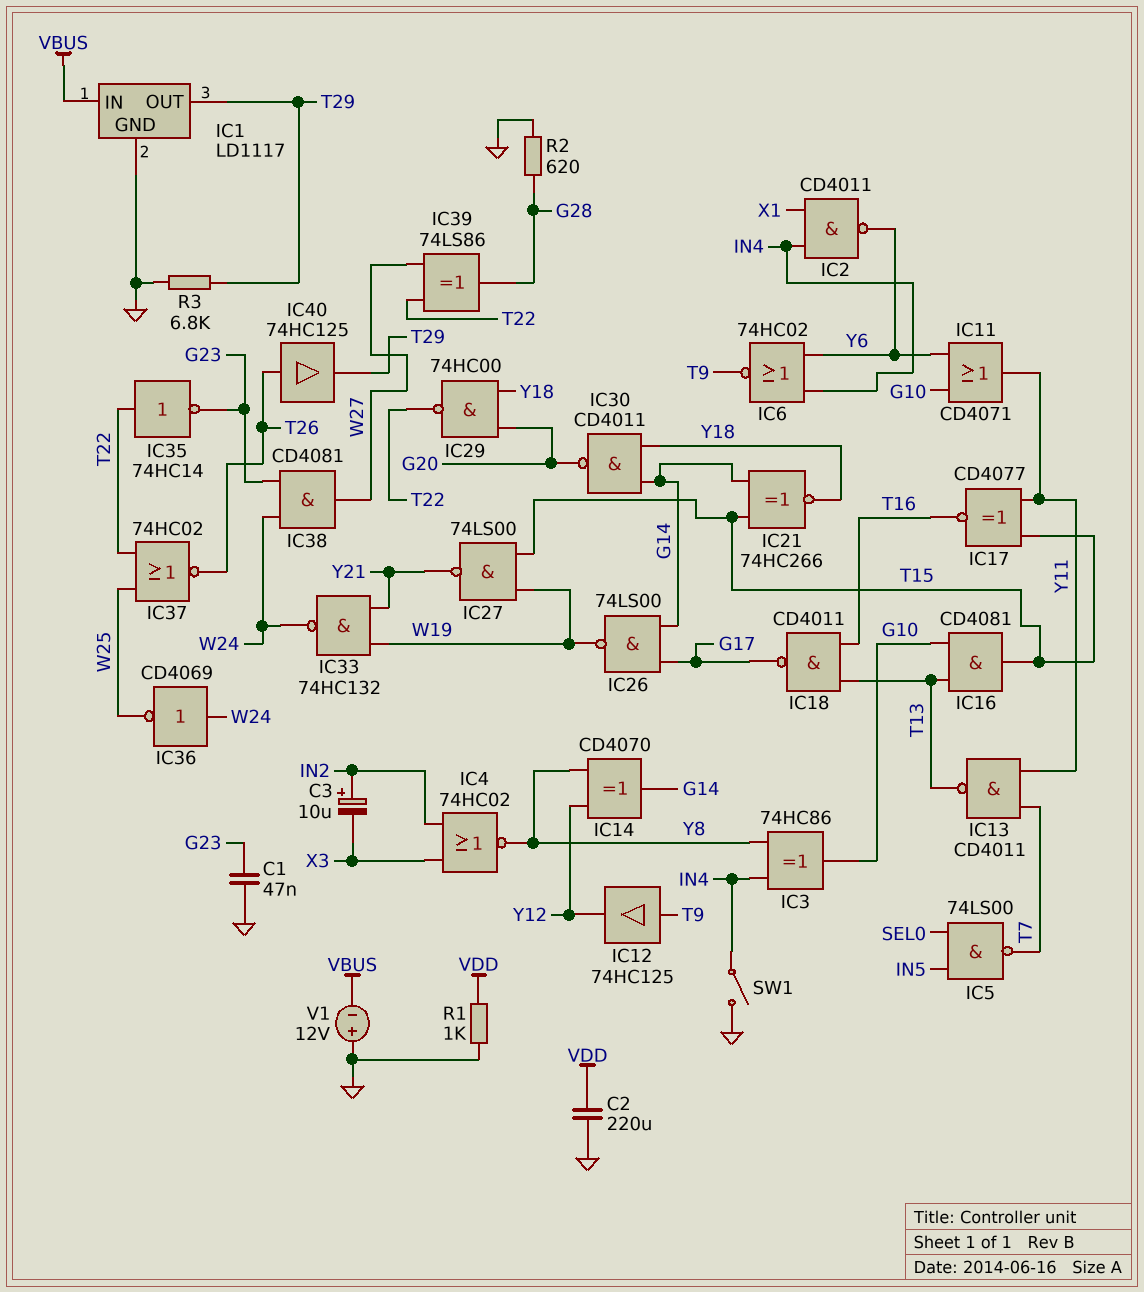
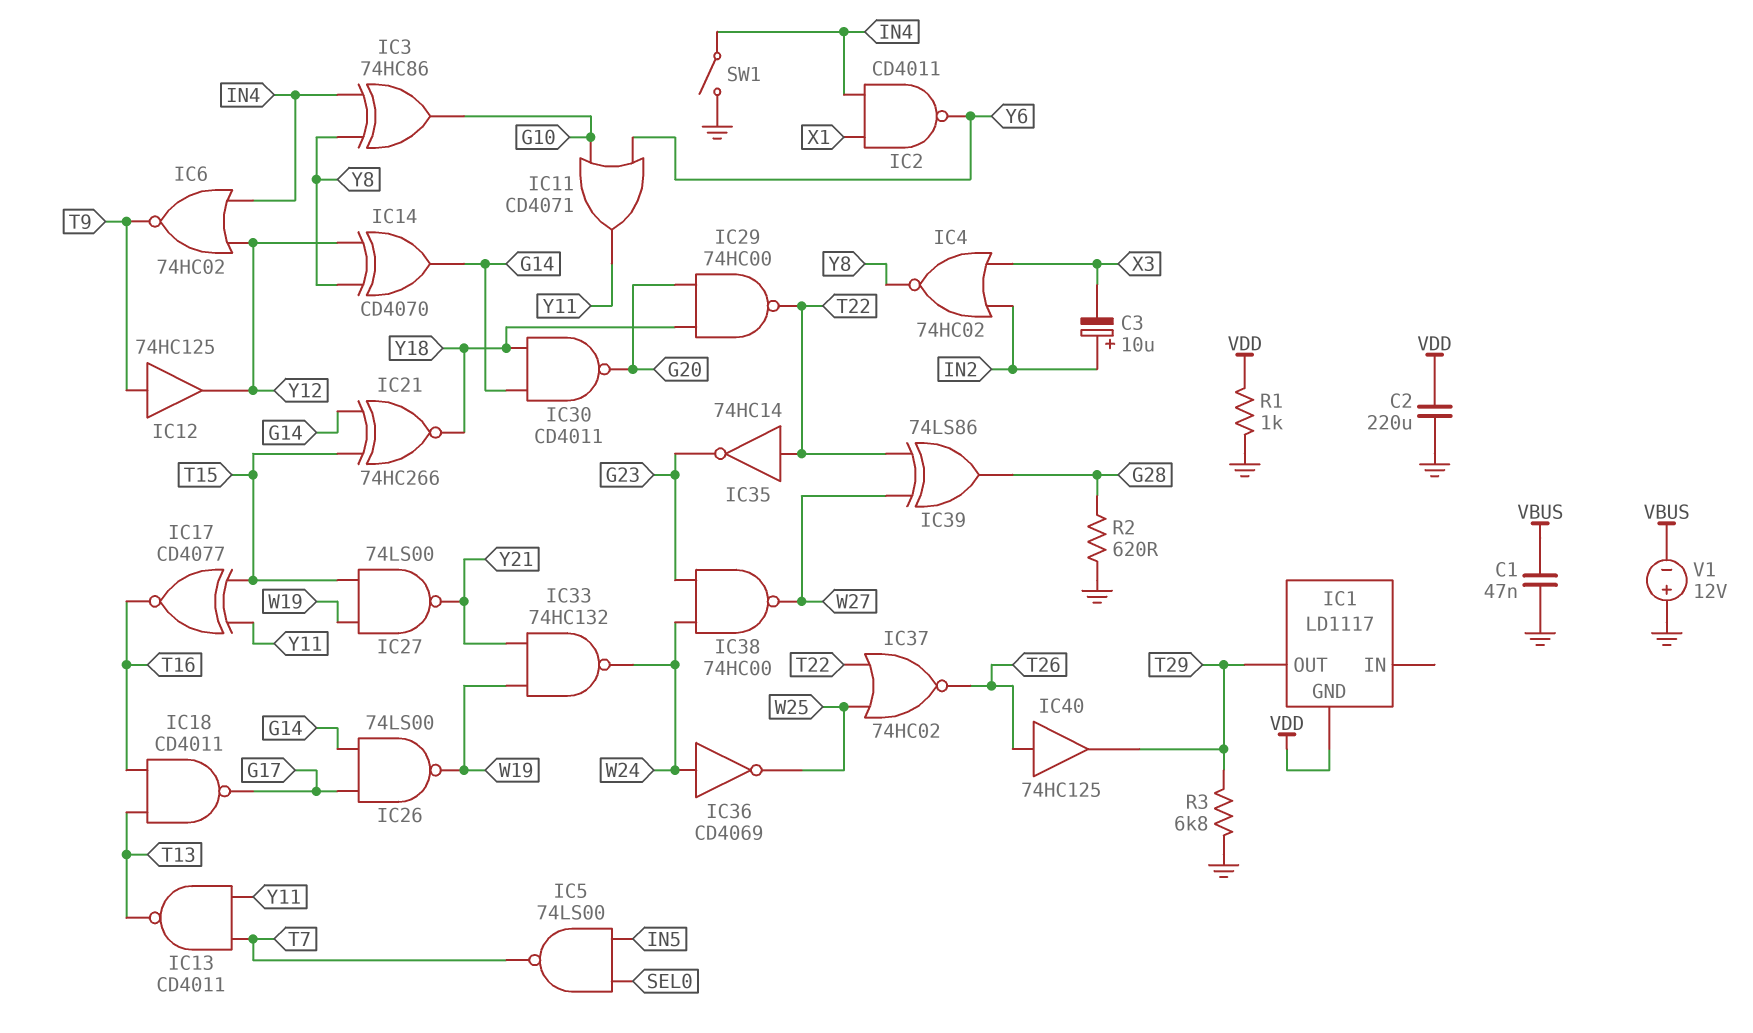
C1: 47nF (G23, GND) -> 47nF (GND, VBUS)
IC1 pin GND: GND -> VDD
IC1 pin IN: VBUS -> none
IC6: NOR 74HC02 (in IN4, in Y6, out T9) -> NOR 74HC02 (in IN4, in Y12, out T9)
IC16: AND CD4081 (in G10, in T13, out T15) -> none
IC38: AND CD4081 (in G23, in W24, out W27) -> NAND 74HC00 (in G23, in W24, out W27)

